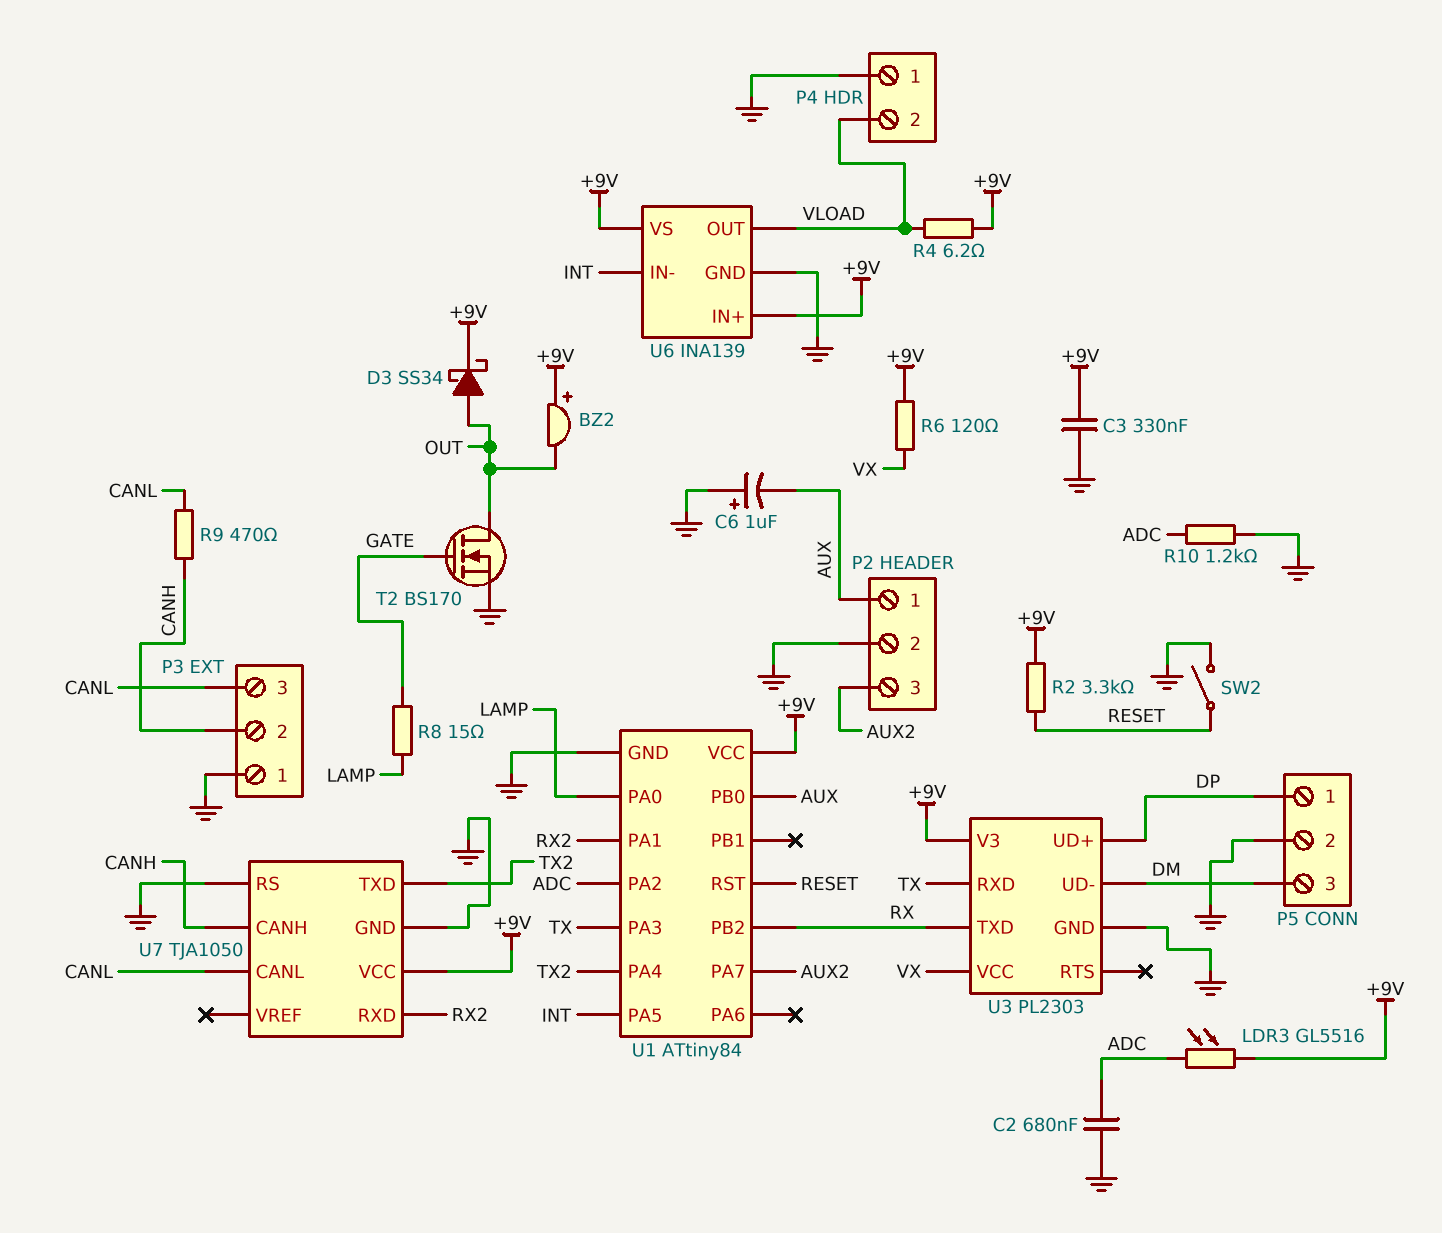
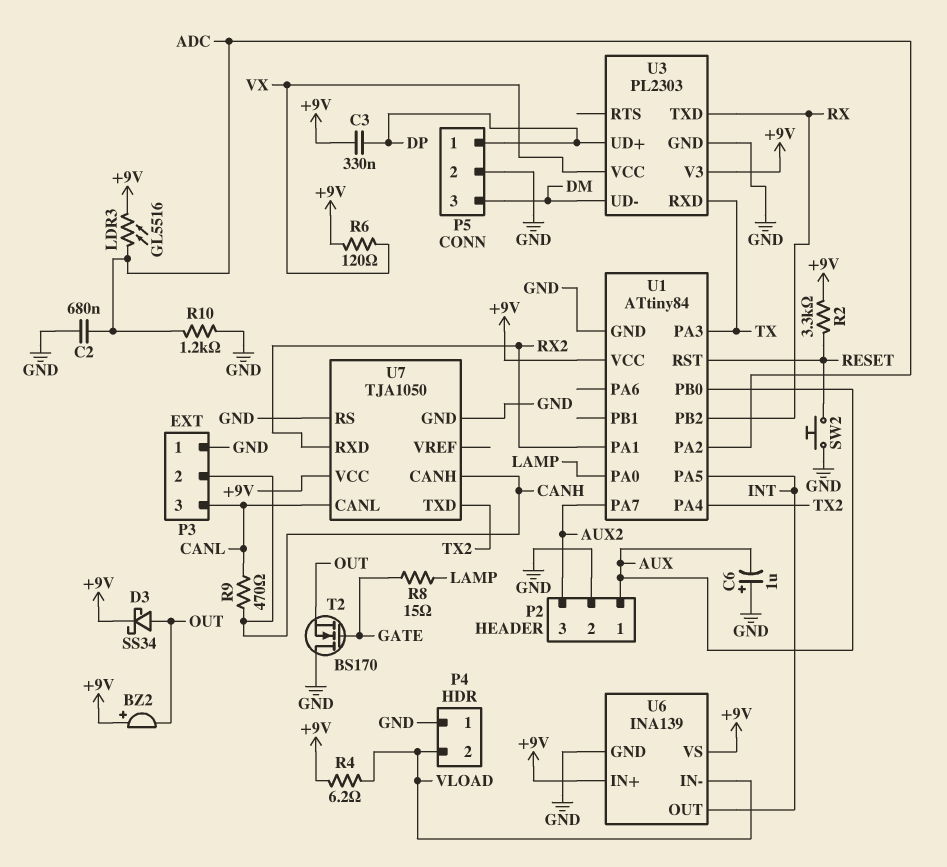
C3: 330nF (+9V, GND) -> 330nF (+9V, DP)
SW2: switch (GND, RESET) -> button (GND, RESET)
T2: NMOS BS170 (G GATE, D OUT, S GND) -> NMOS BS170 (G GATE, D GND, S OUT)
U6 pin IN-: INT -> VLOAD
U6 pin OUT: VLOAD -> INT

